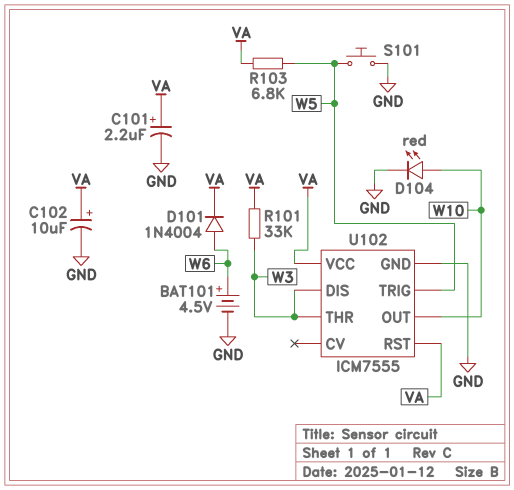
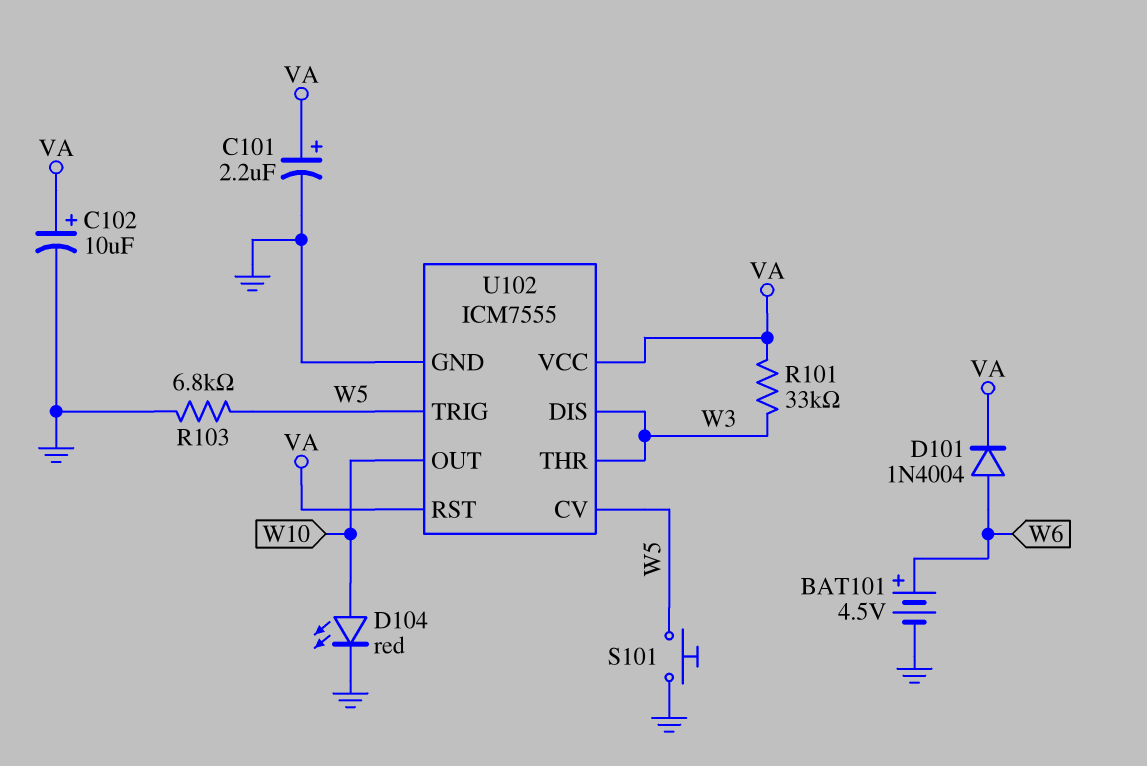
R103: 6.8k (VA, W5) -> 6.8k (GND, W5)
U102 pin CV: none -> W5

